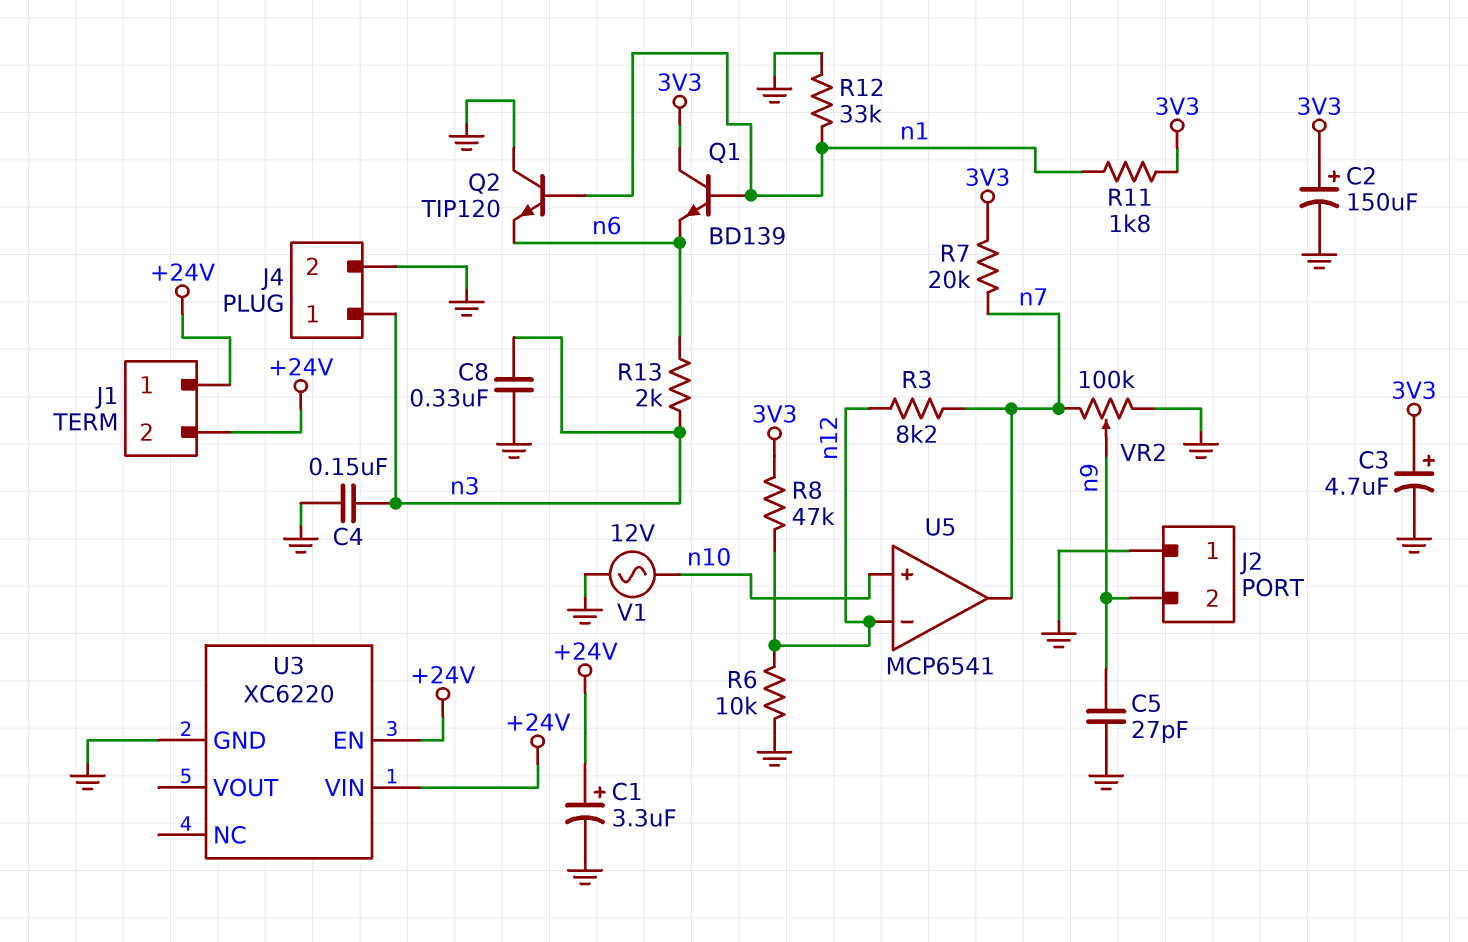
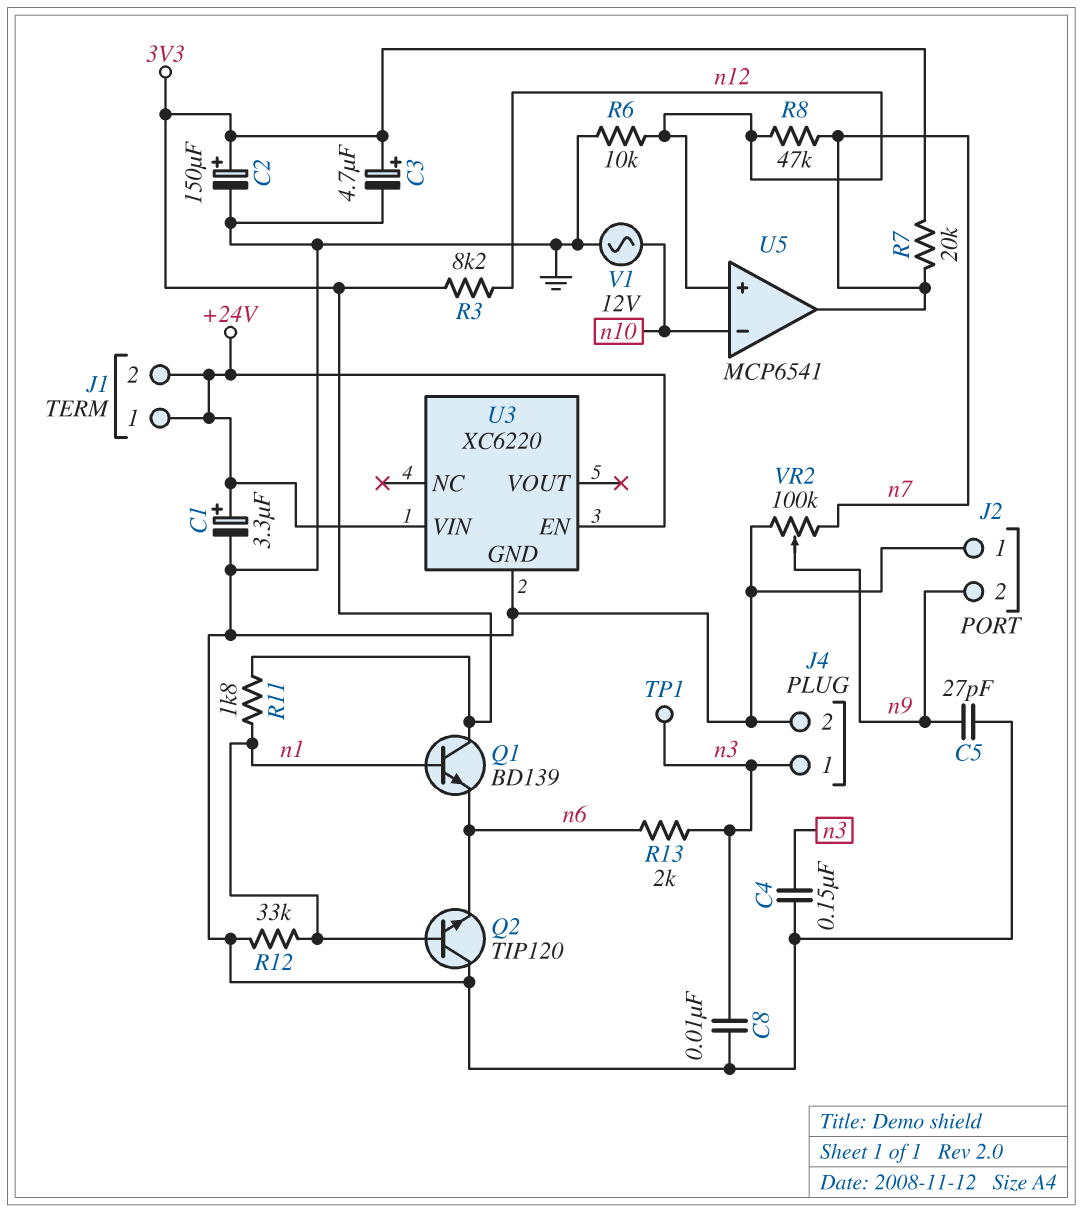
C8: 330nF (GND, n3) -> 10nF (GND, n3)
R3: 8.2k (n7, n12) -> 8.2k (3V3, n12)
R8: 47k (3V3, n12) -> 47k (n7, n12)
TP1: none -> test point (n3)
U5 pin in+: n10 -> n12
U5 pin in-: n12 -> n10

